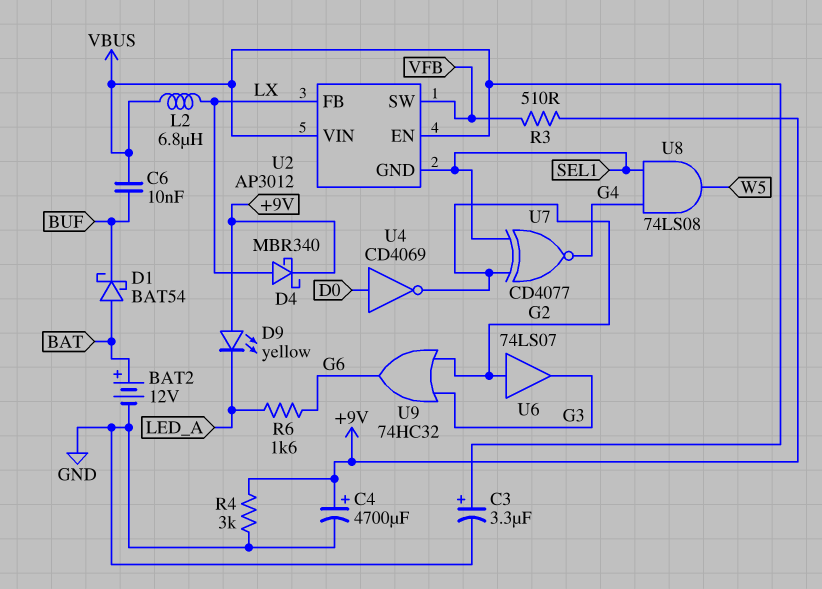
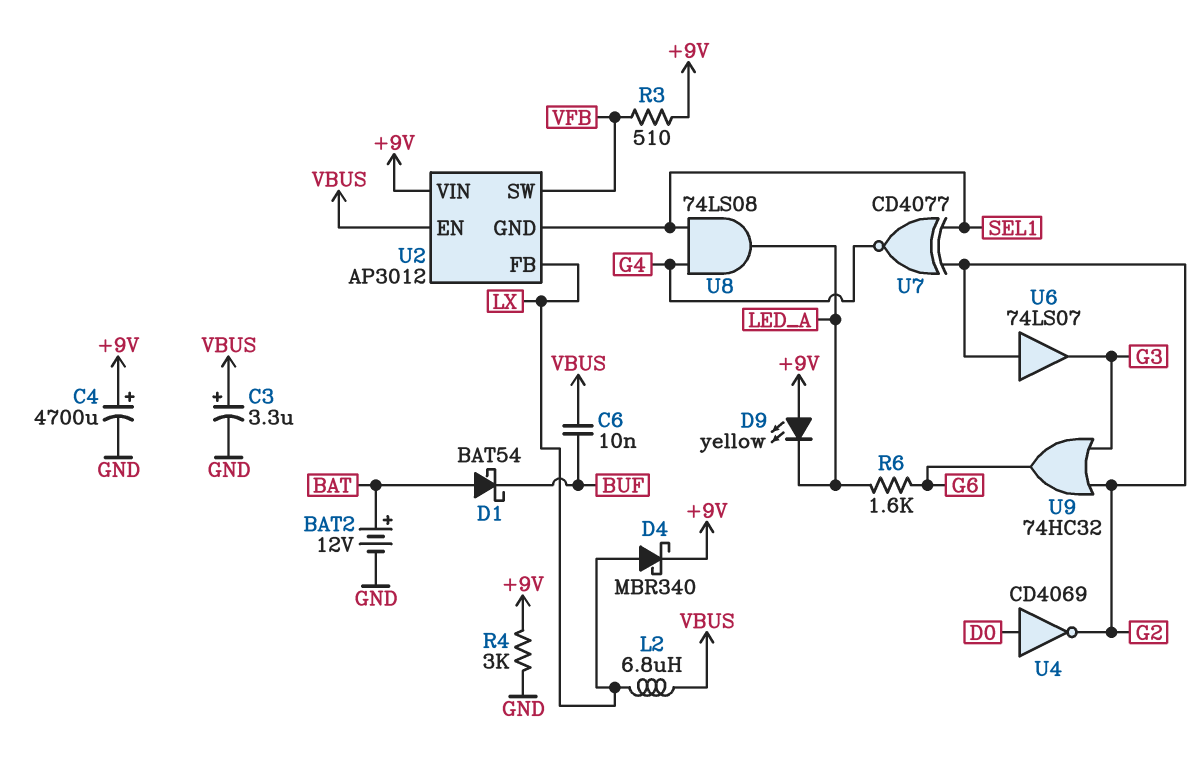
U2 pin VIN: VBUS -> +9V
U8: AND 74LS08 (in G4, in SEL1, out W5) -> AND 74LS08 (in G4, in SEL1, out LED_A)

